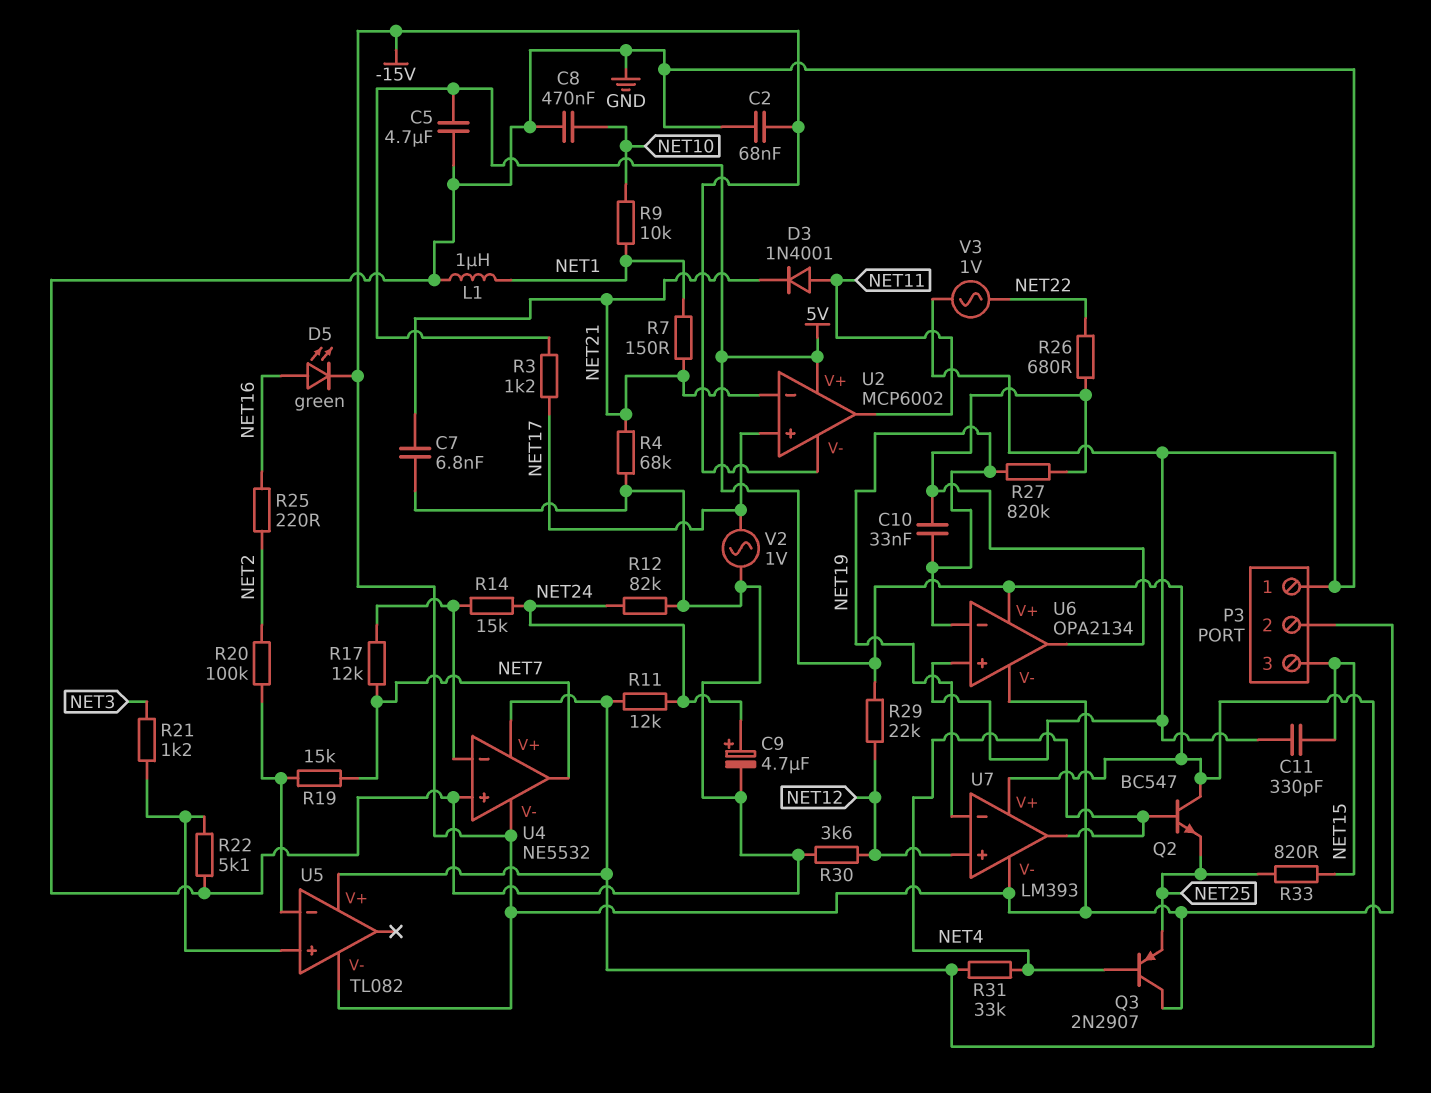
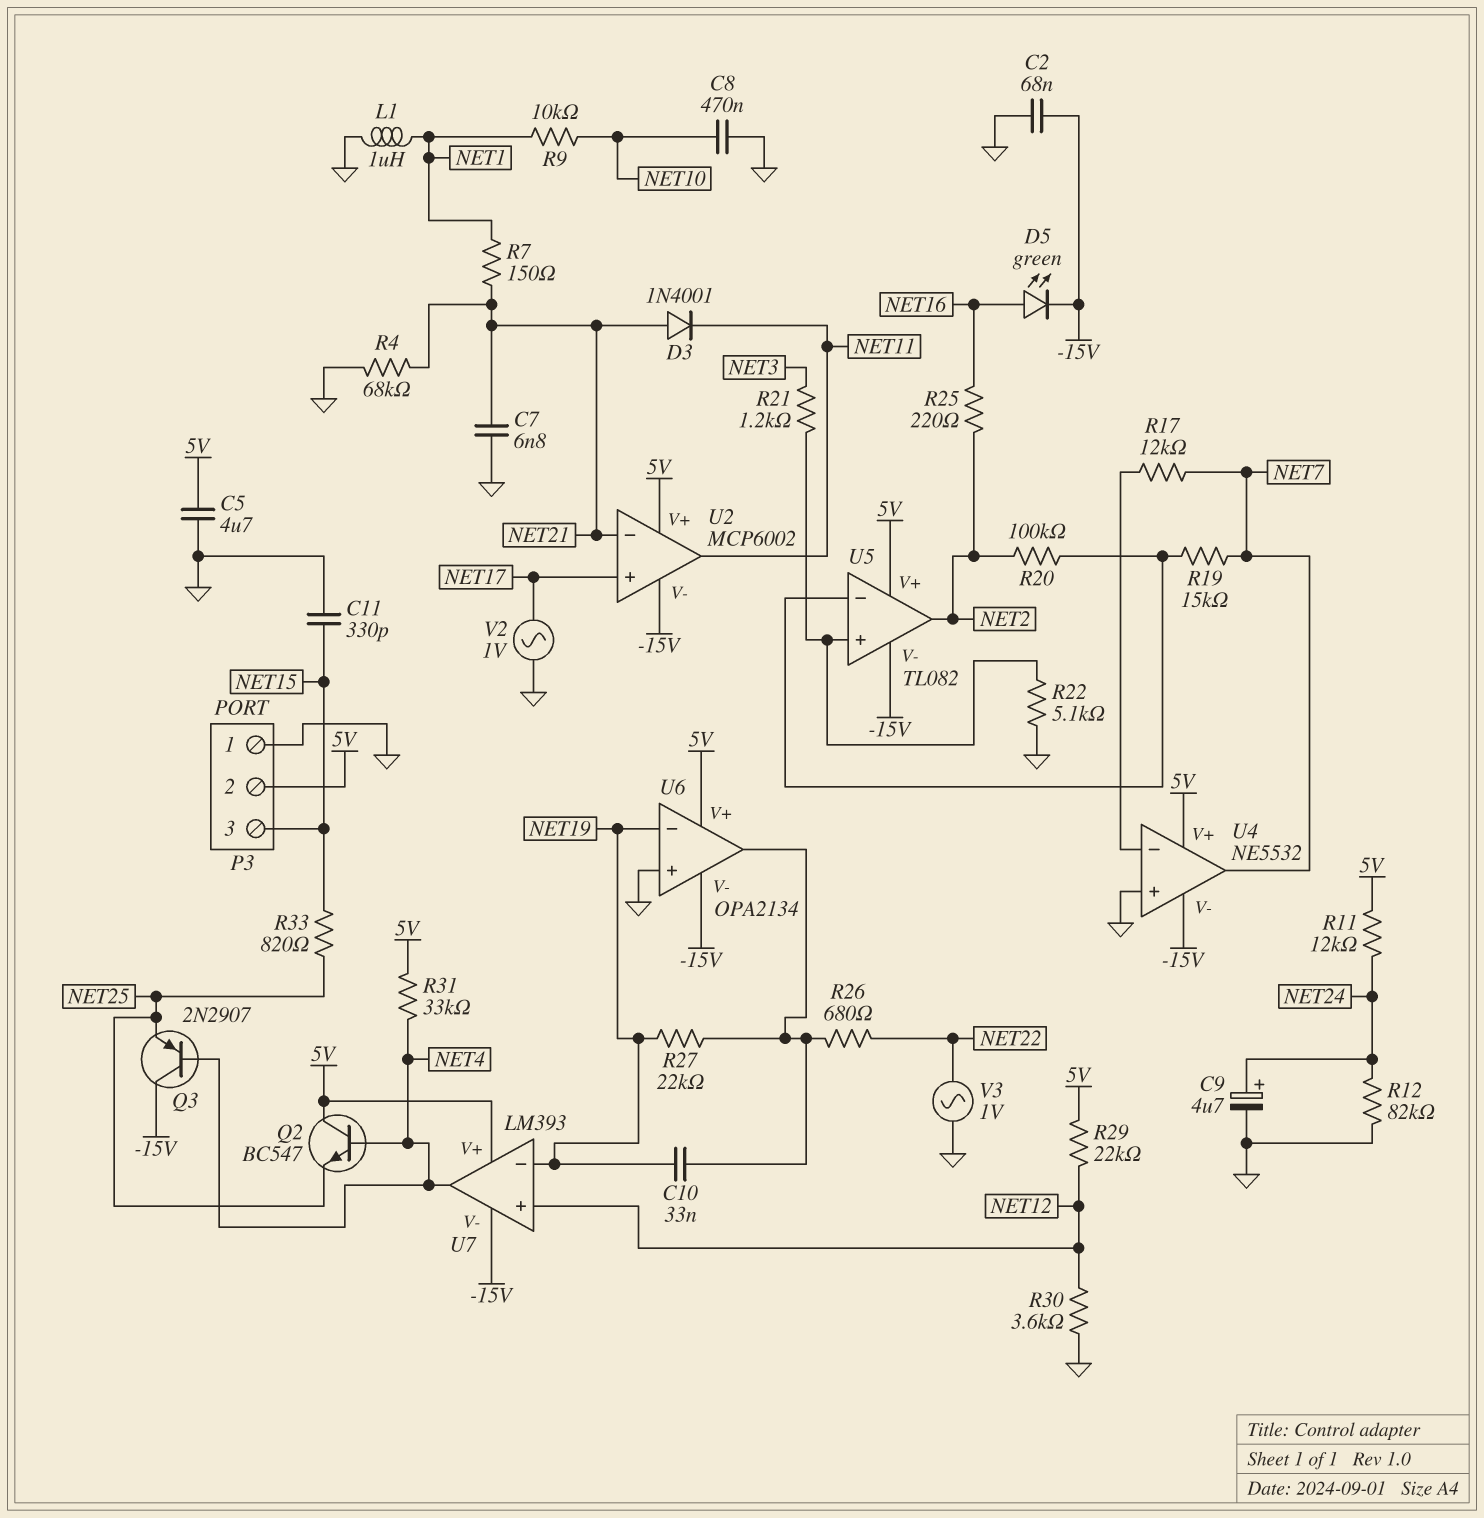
D3: diode 1N4001 (A NET11, K NET21) -> diode 1N4001 (A NET21, K NET11)
P3 pin 2: -15V -> 5V
R3: 1.2k (5V, NET17) -> none
R14: 15k (NET24, U4/in-) -> none
R27: 820k (NET19, U6/out) -> 22k (NET19, U6/out)
U5 pin out: none -> NET2

